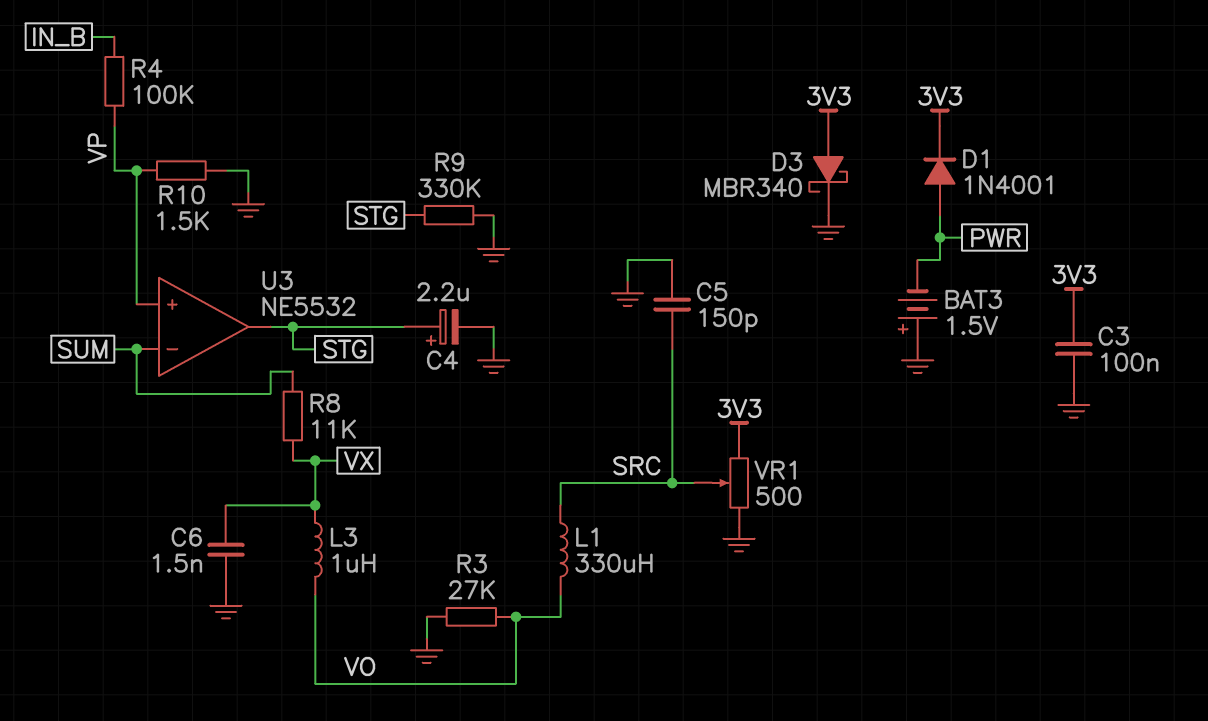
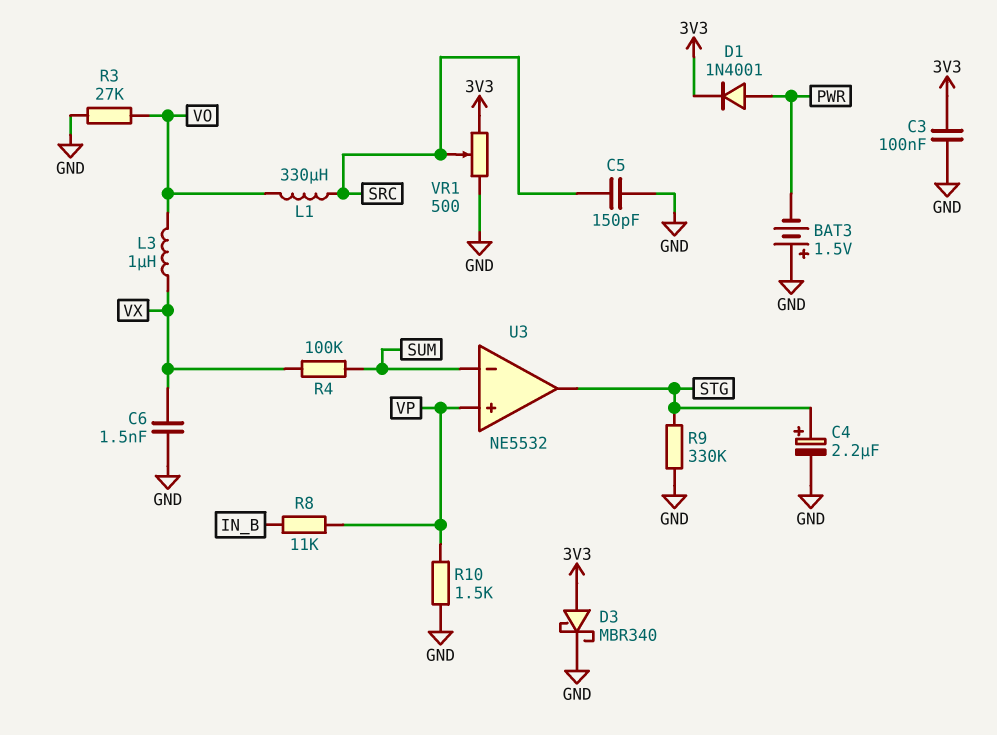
R4: 100k (IN_B, VP) -> 100k (SUM, VX)
R8: 11k (SUM, VX) -> 11k (IN_B, VP)

